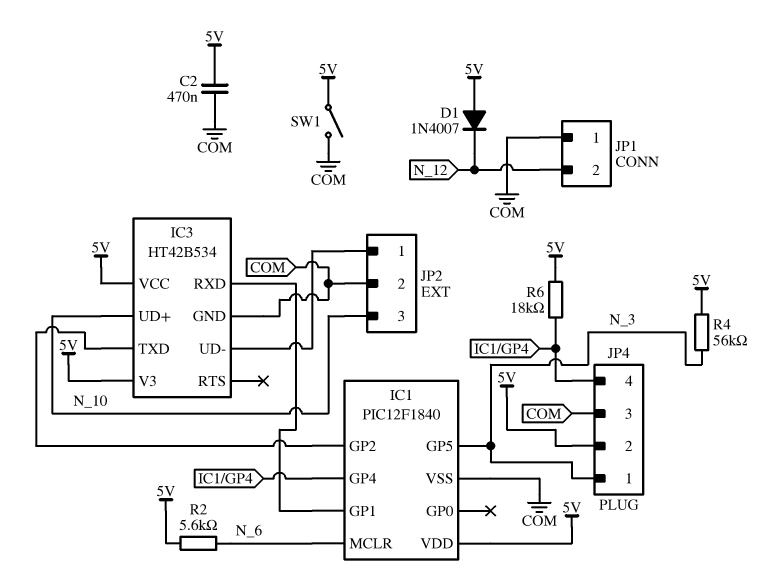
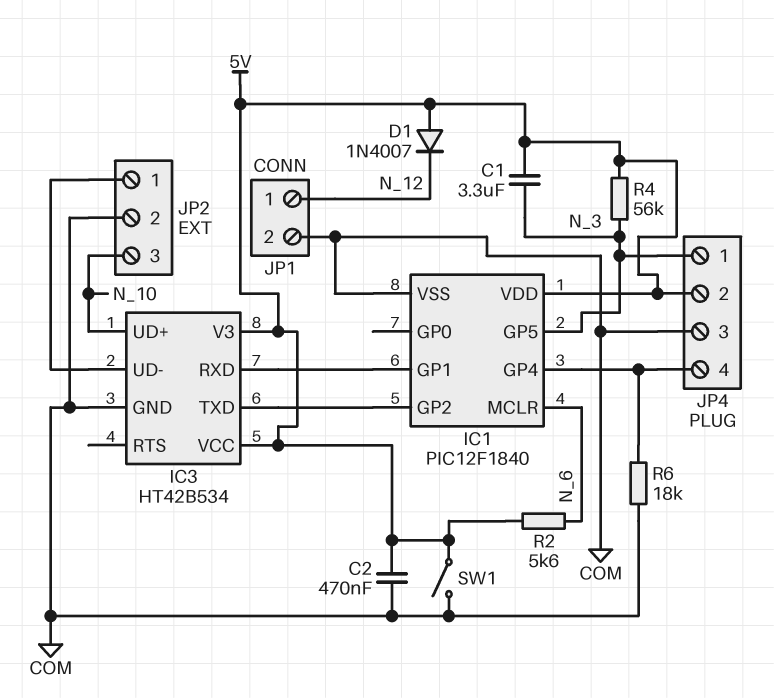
C1: none -> 3.3uF (5V, N_3)
JP1 pin 1: COM -> N_12
JP1 pin 2: N_12 -> COM
R6: 18k (5V, IC1/GP4) -> 18k (COM, IC1/GP4)

